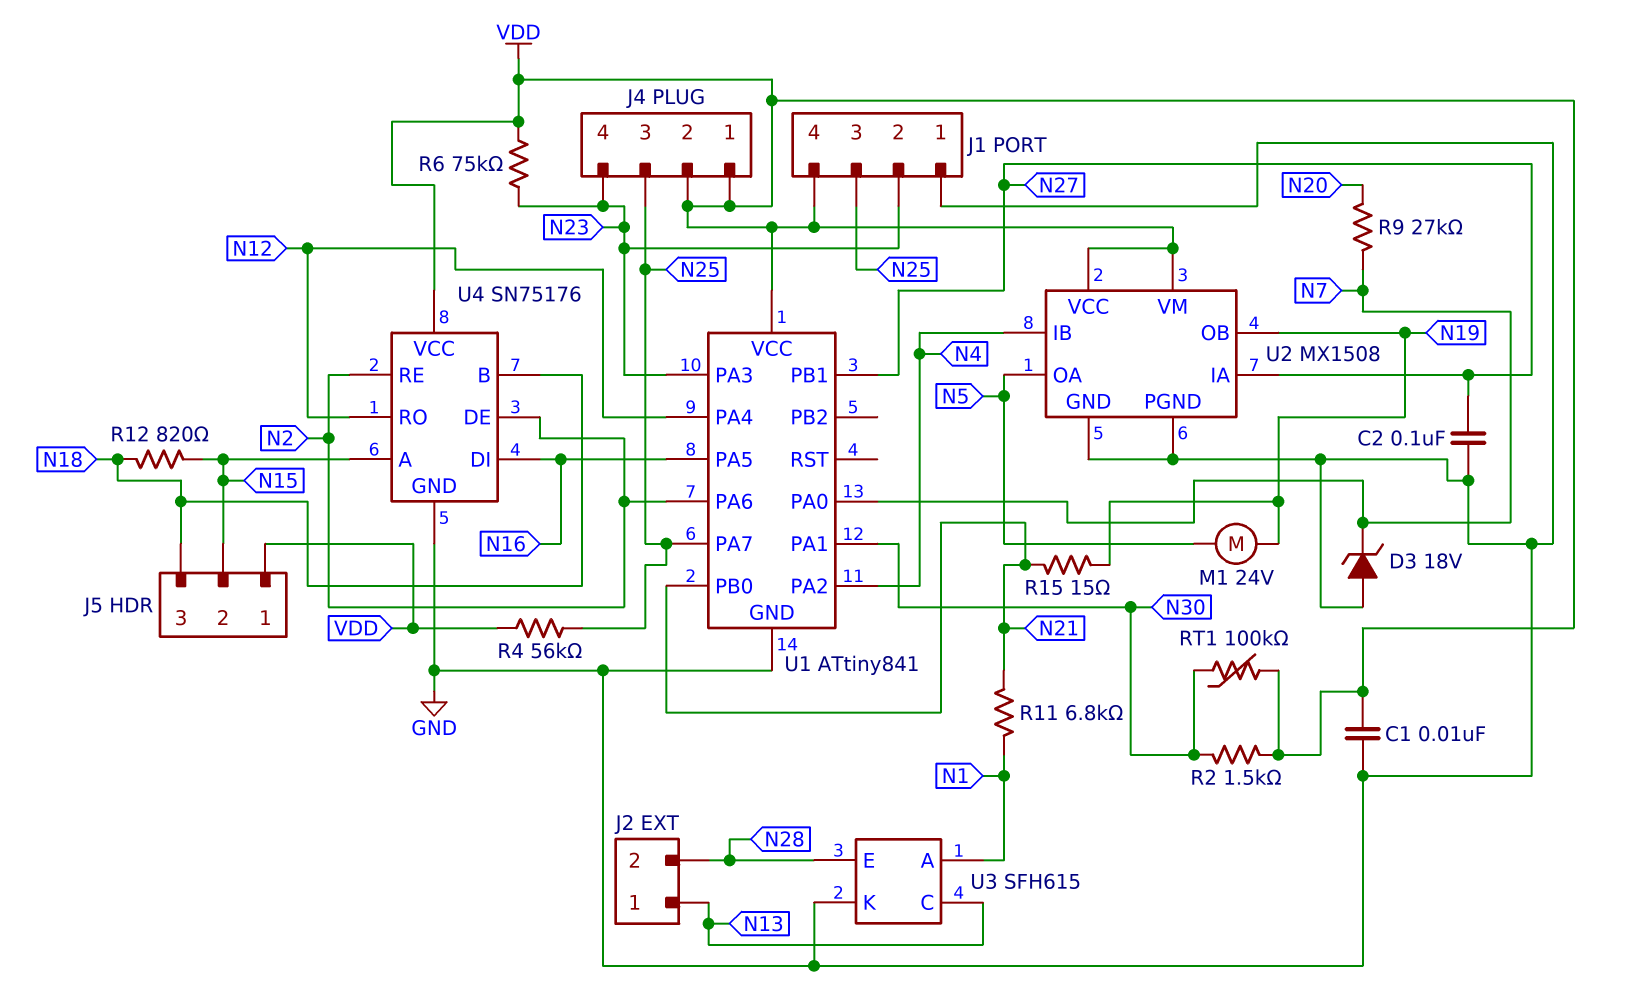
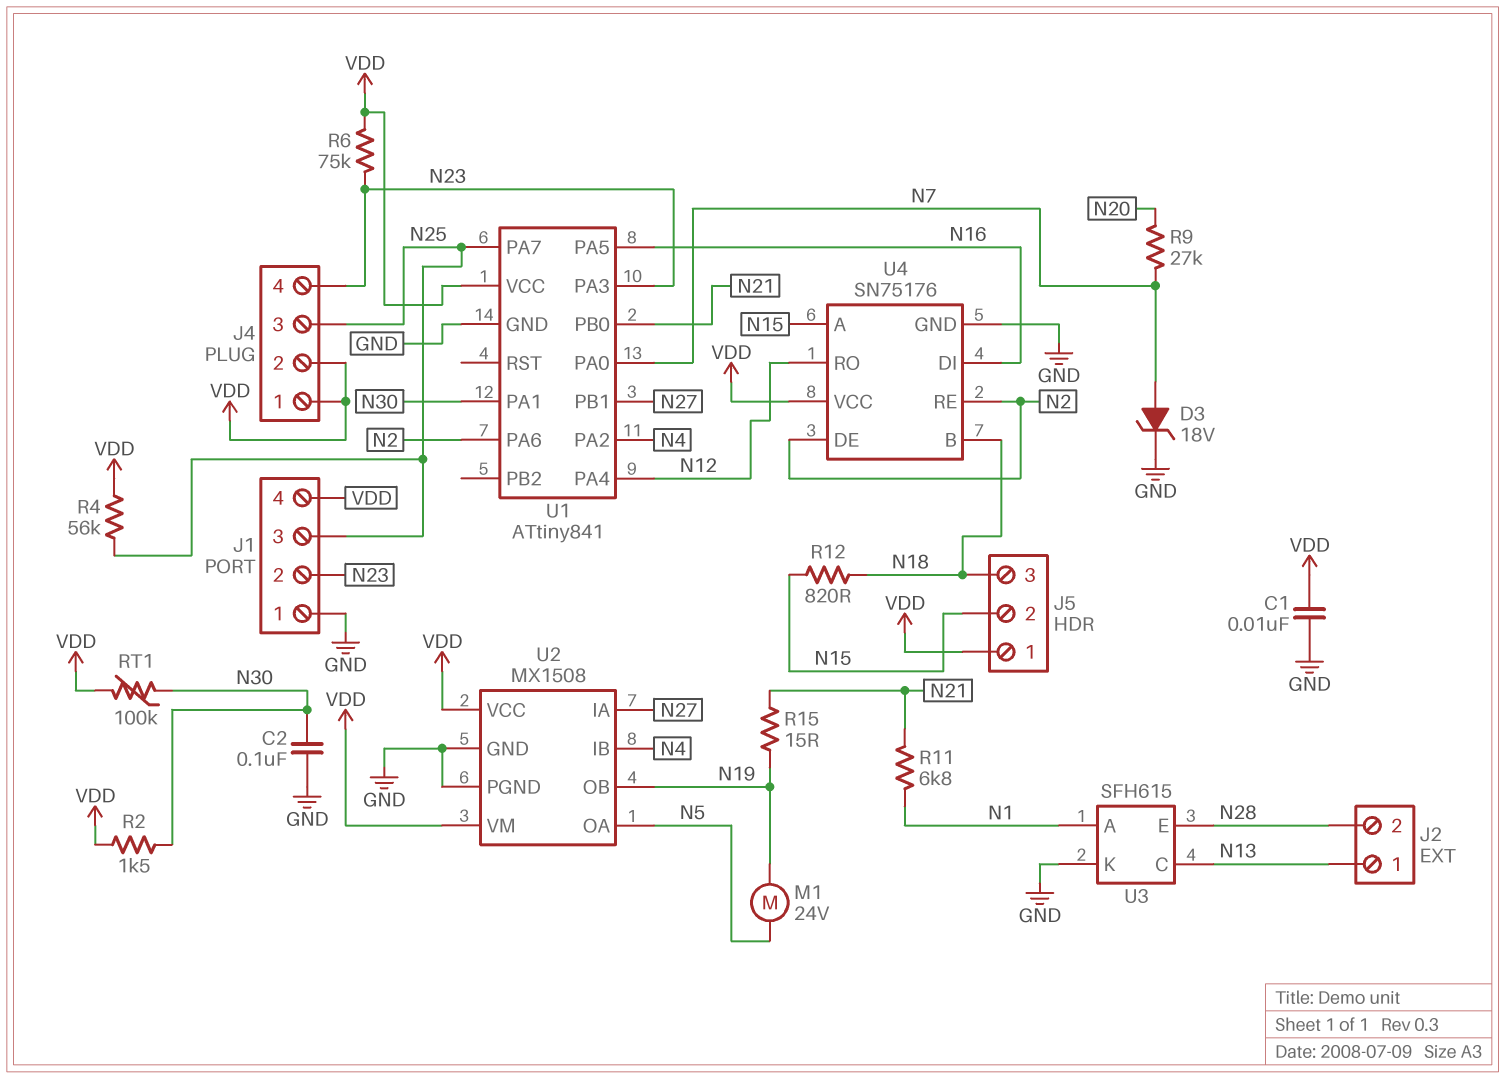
C2: 100nF (GND, N27) -> 100nF (GND, N30)
D3: zener 18V (A GND, K N7) -> zener 18V (A N7, K GND)

